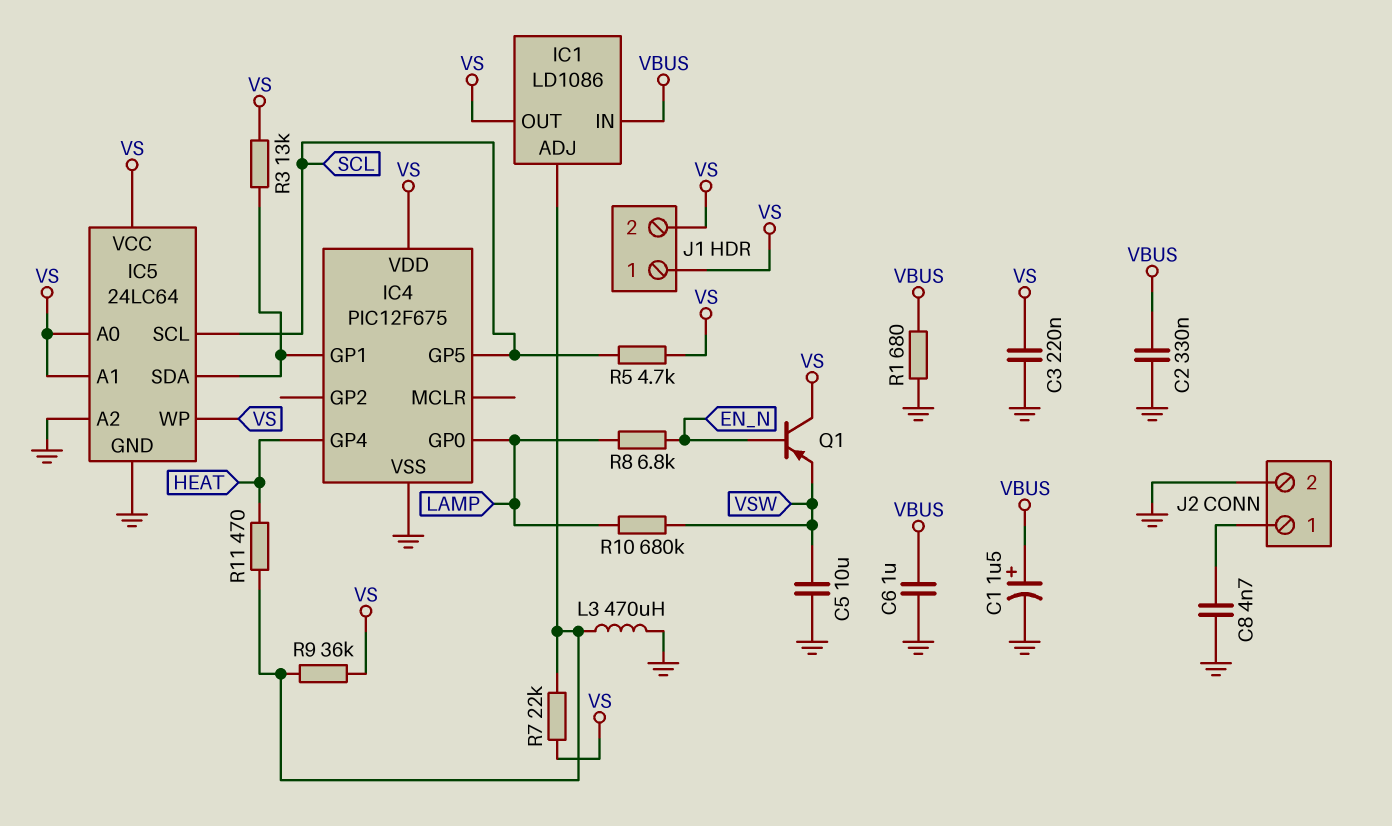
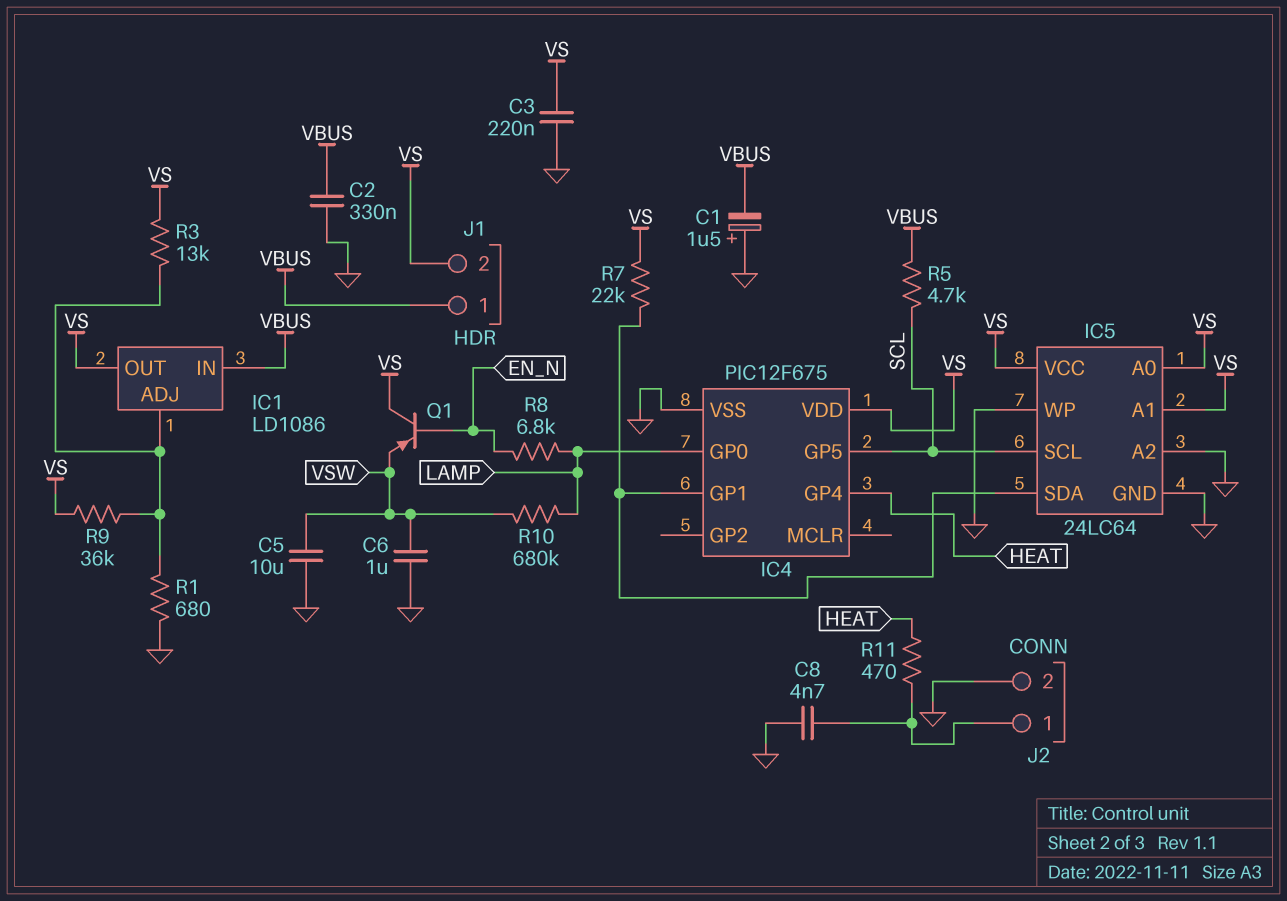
C1: 1.5uF (plus VBUS, minus GND) -> 1.5uF (plus GND, minus VBUS)
C6: 1uF (GND, VBUS) -> 1uF (GND, VSW)
IC5 pin WP: VS -> GND
J1 pin 1: VS -> VBUS
L3: 470uH (GND, IC1/ADJ) -> none
R1: 680 (GND, VBUS) -> 680 (GND, IC1/ADJ)
R3: 13k (IC4/GP1, VS) -> 13k (IC1/ADJ, VS)
R5: 4.7k (SCL, VS) -> 4.7k (SCL, VBUS)
R7: 22k (IC1/ADJ, VS) -> 22k (IC4/GP1, VS)
R11: 470 (HEAT, IC1/ADJ) -> 470 (HEAT, J2/1)

